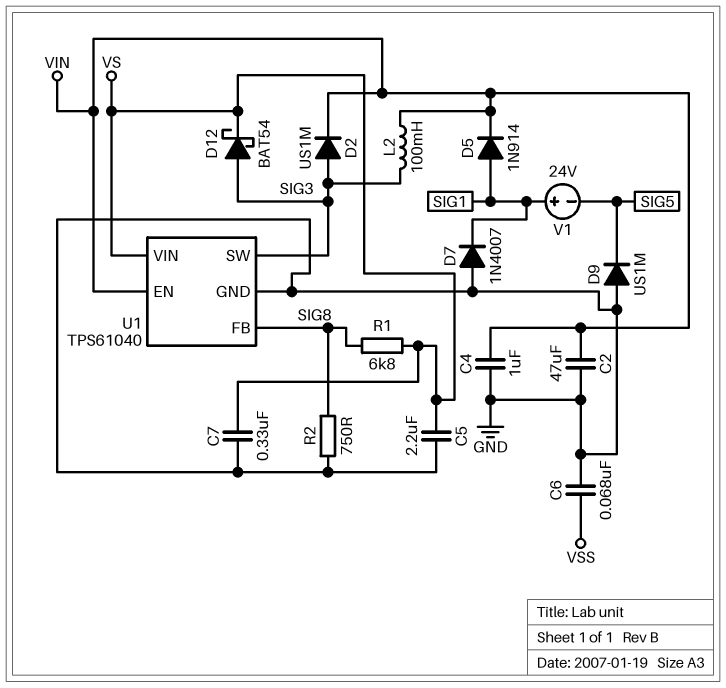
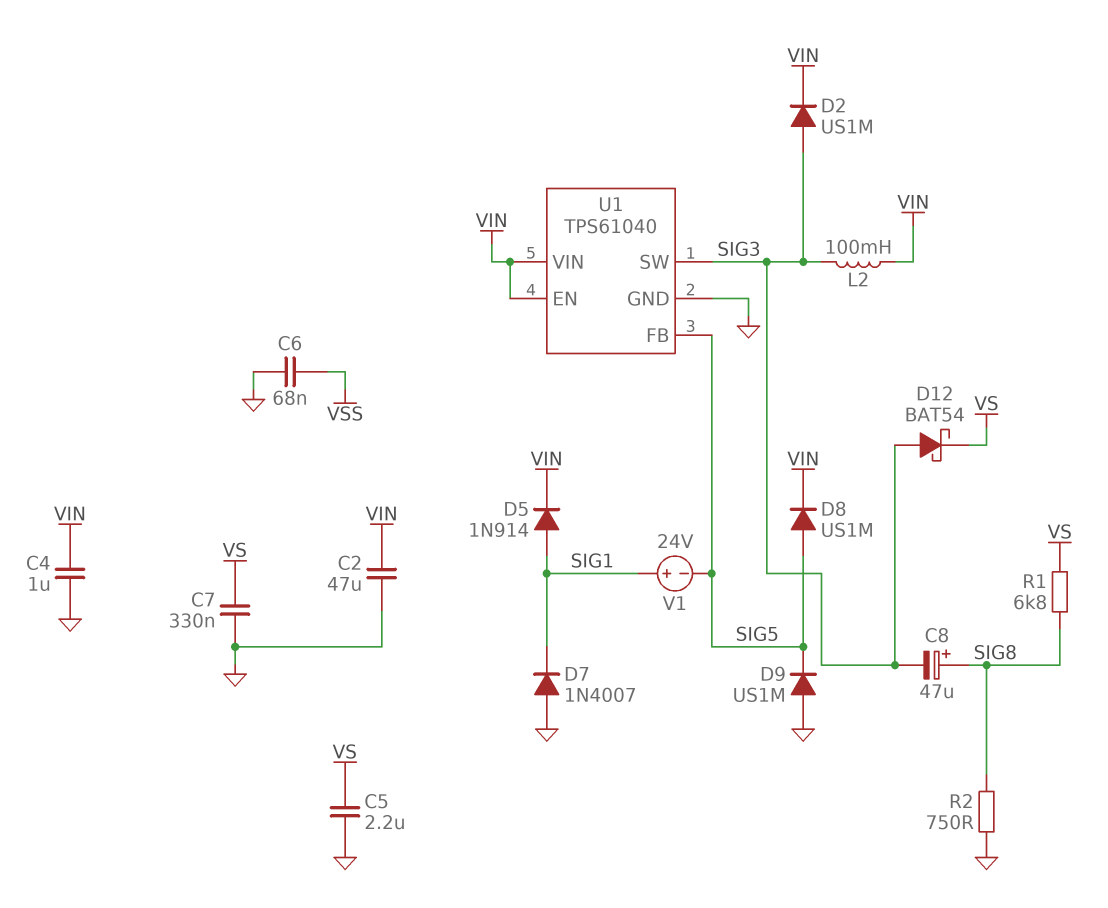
C8: none -> 47uF (plus SIG8, minus SIG3)
D8: none -> diode US1M (A SIG5, K VIN)
U1 pin FB: SIG8 -> SIG5
U1 pin VIN: VS -> VIN

